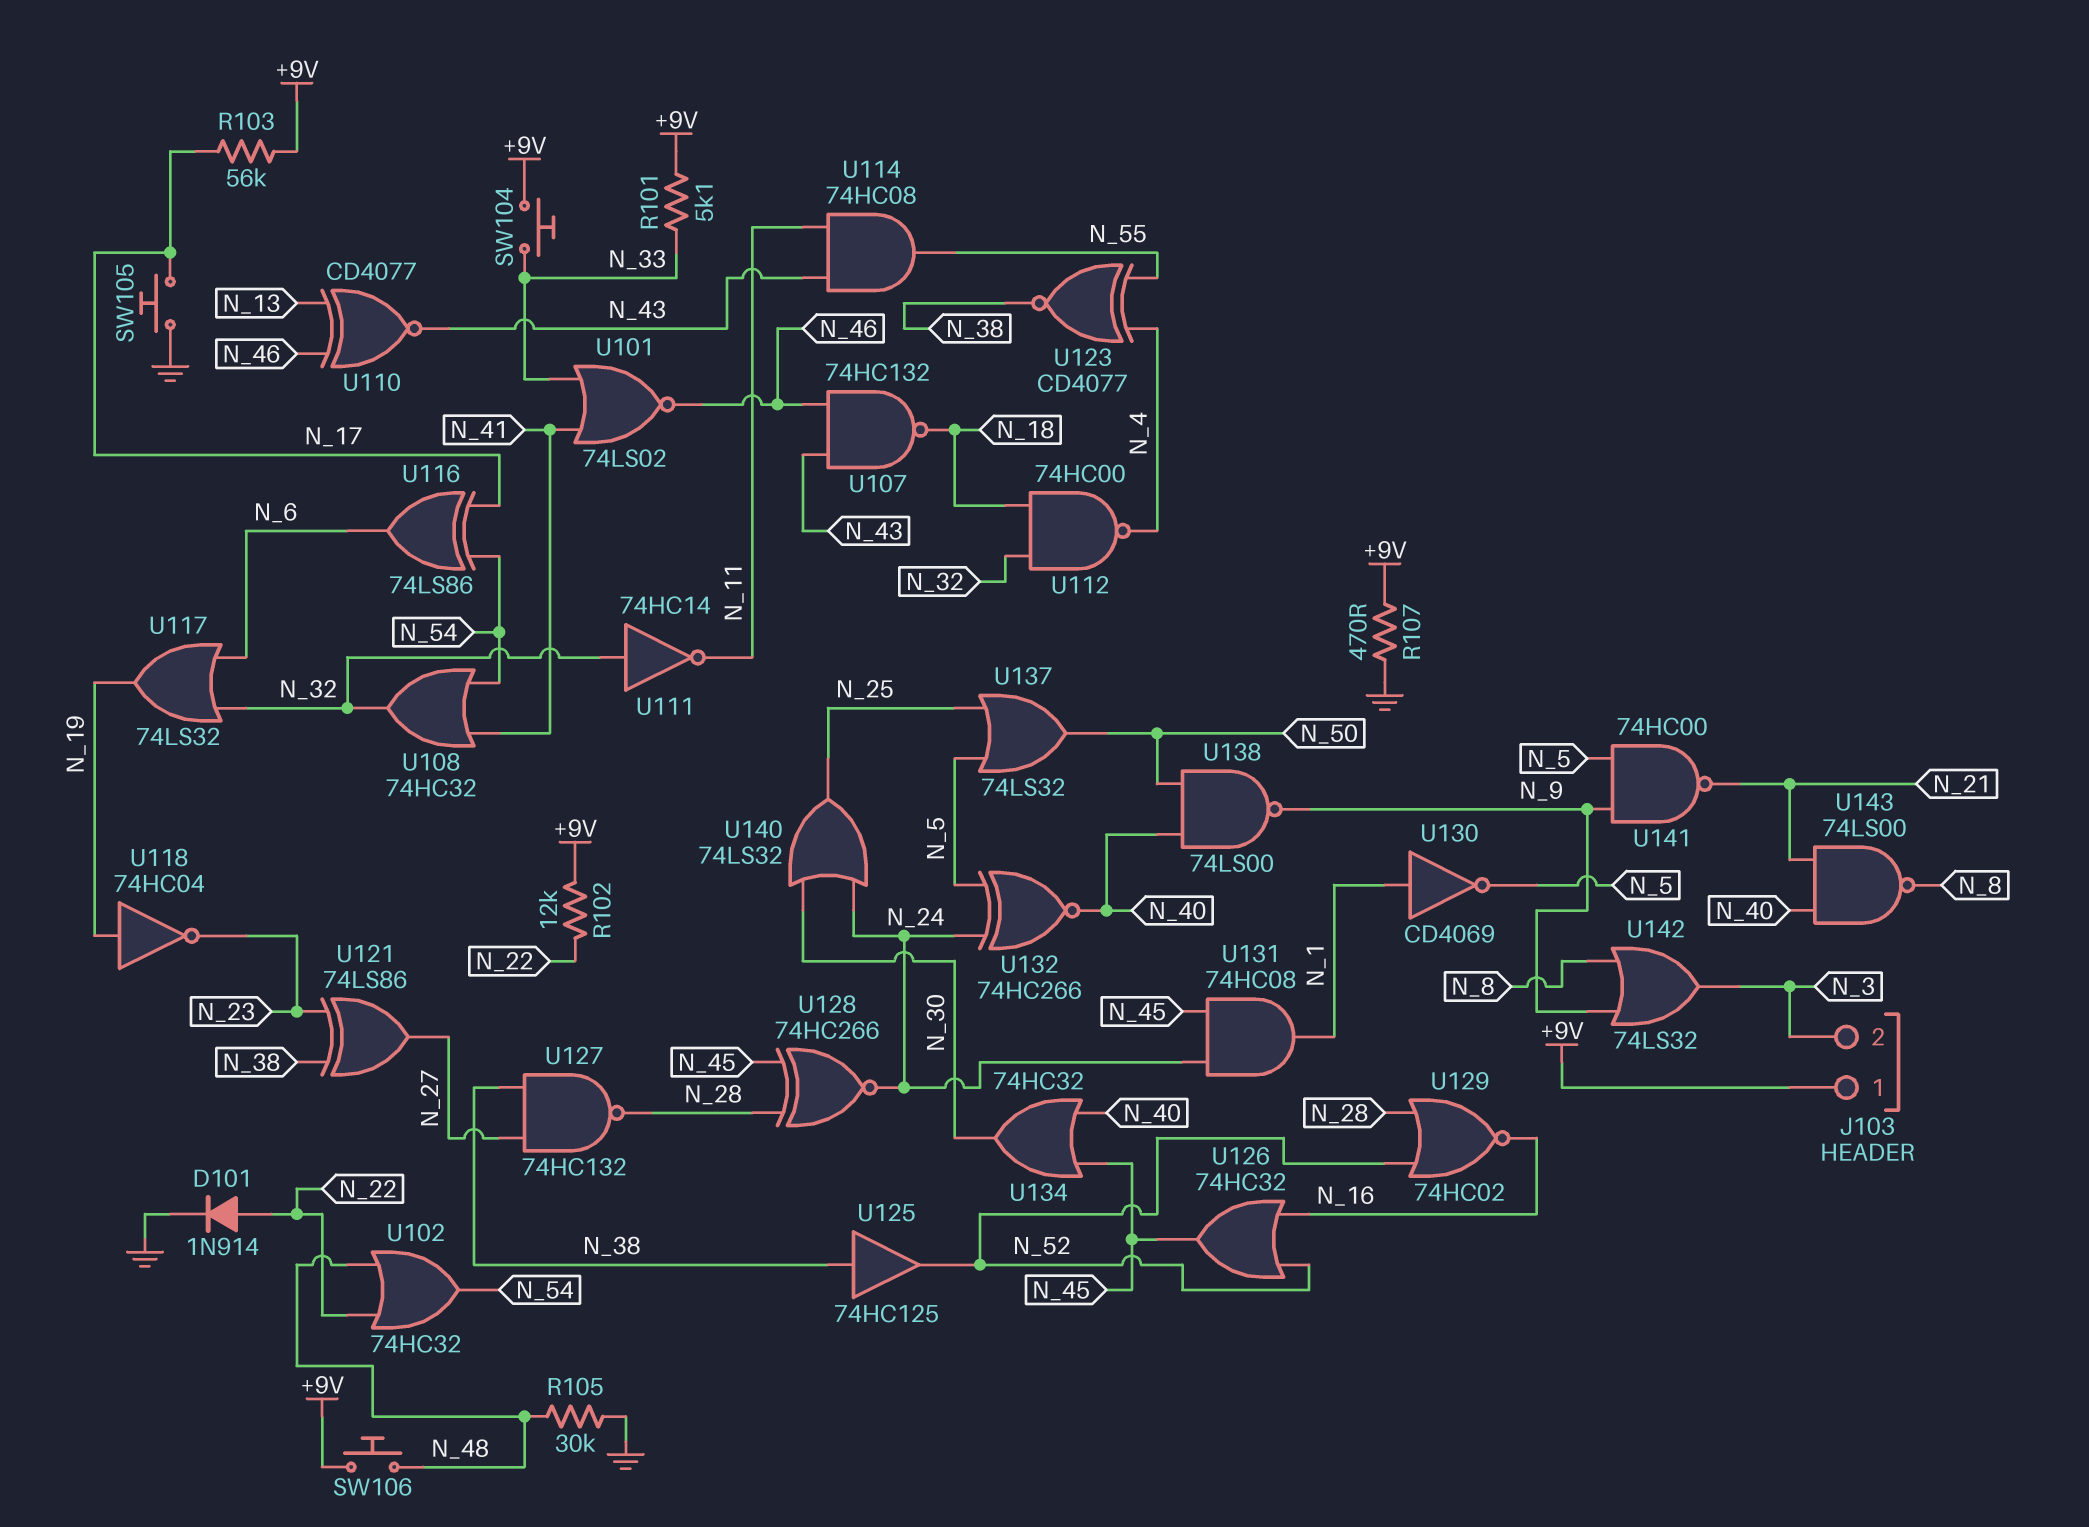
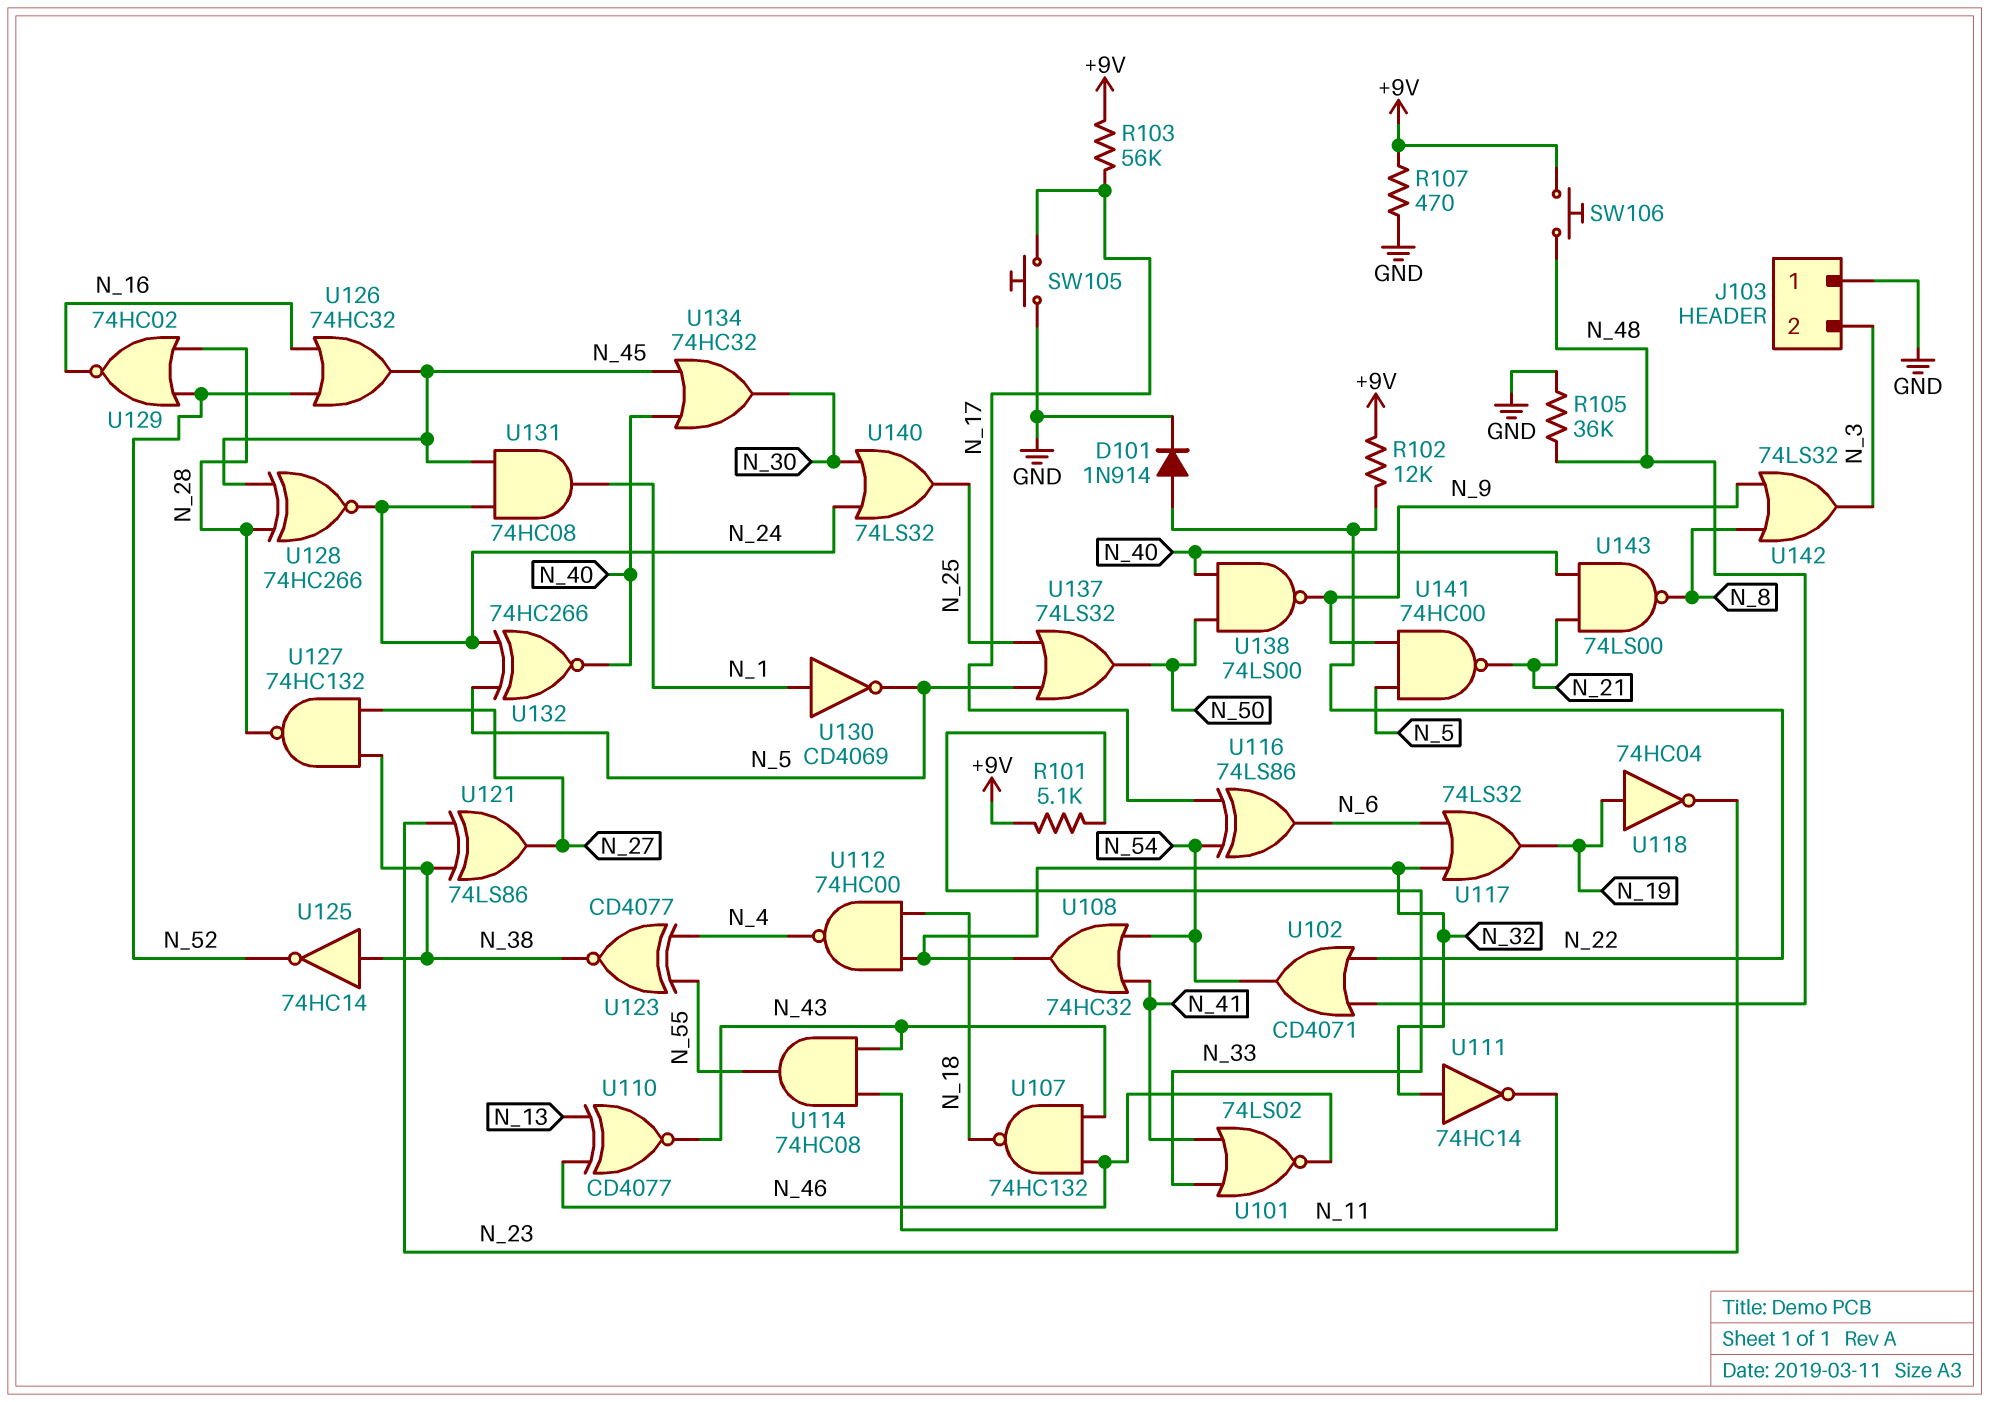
J103 pin 1: +9V -> GND
R105: 30k (GND, N_48) -> 36k (GND, N_48)
SW104: button (+9V, N_33) -> none
U102: OR 74HC32 (in N_22, in N_48, out N_54) -> OR CD4071 (in N_22, in N_48, out N_54)
U125: buffer 74HC125 (in N_38, out N_52) -> NOT 74HC14 (in N_38, out N_52)

